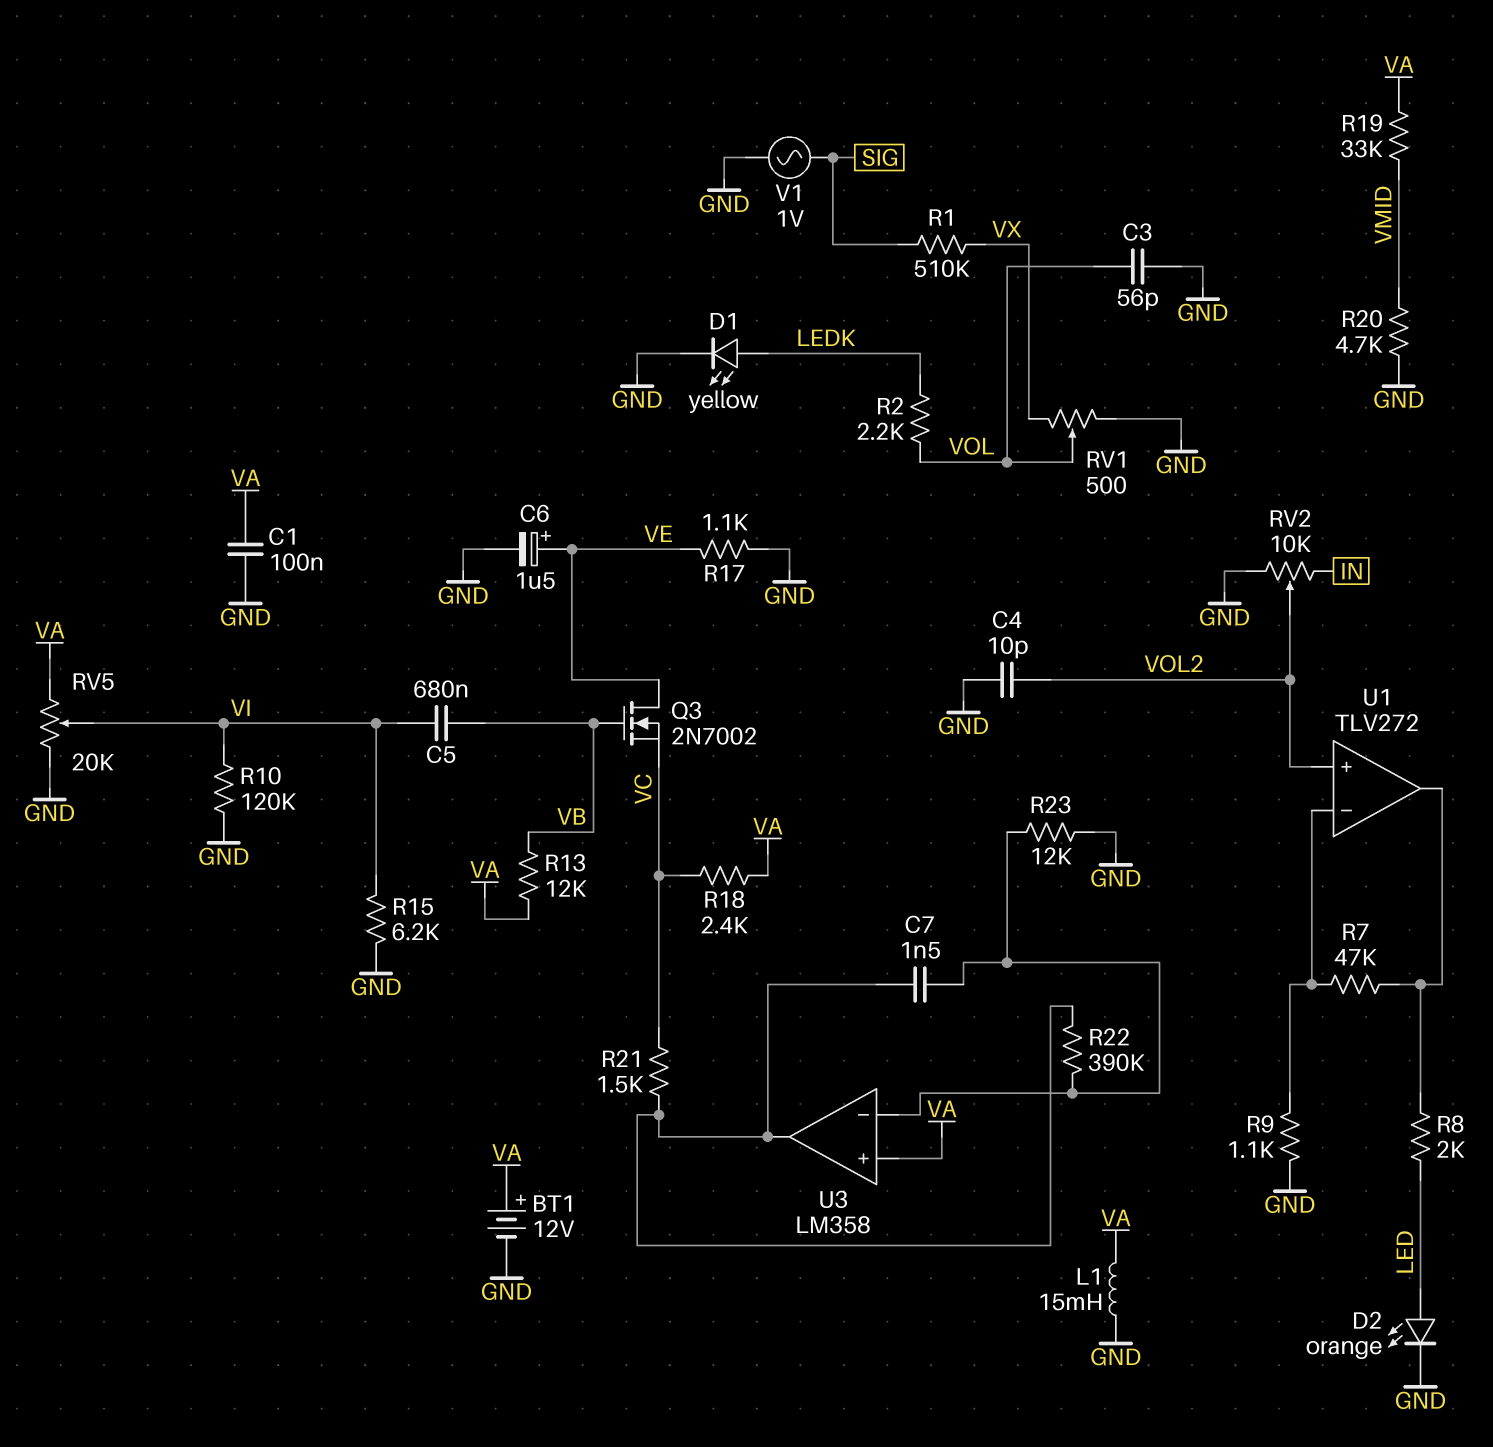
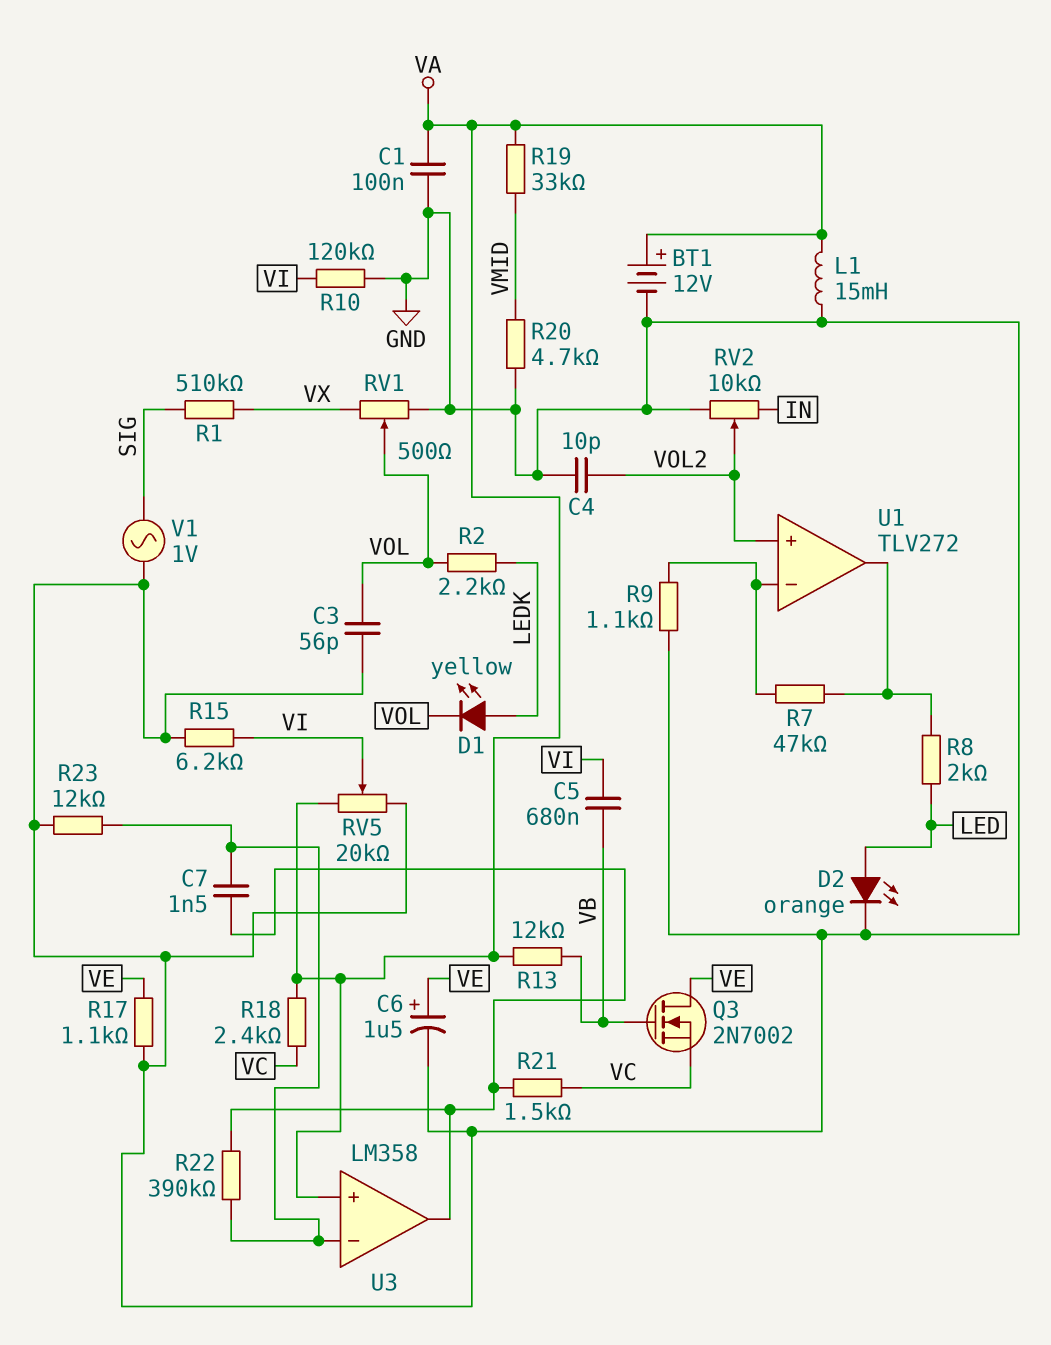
D1: LED yellow (A LEDK, K GND) -> LED yellow (A LEDK, K VOL)

